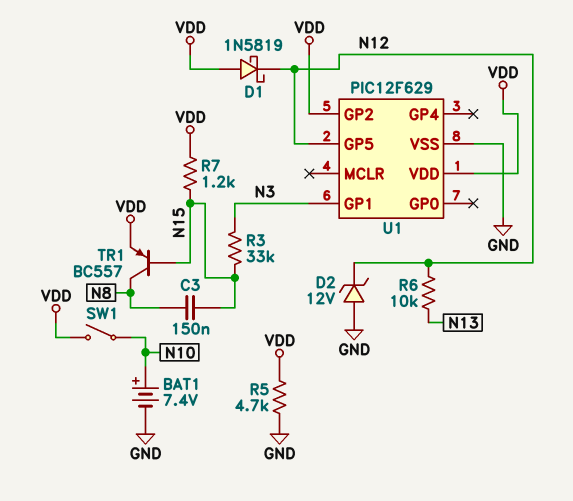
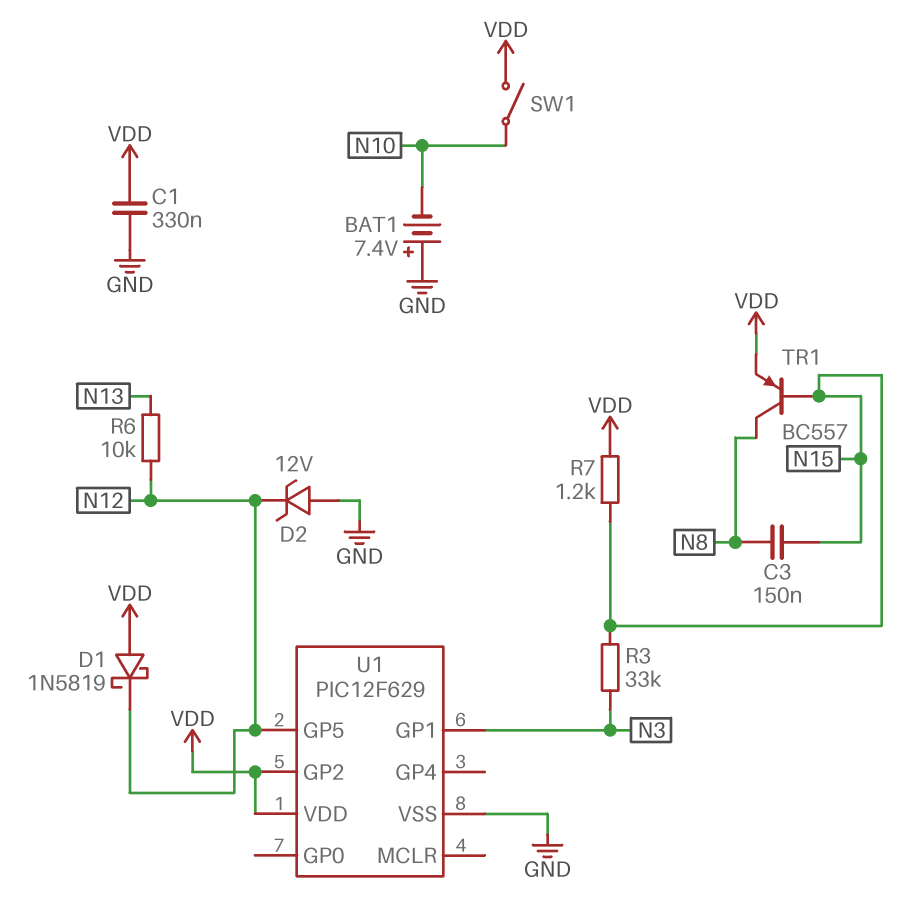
BAT1: 7.4V (plus N10, minus GND) -> 7.4V (plus GND, minus N10)
C1: none -> 330nF (GND, VDD)
R5: 4.7k (GND, VDD) -> none

